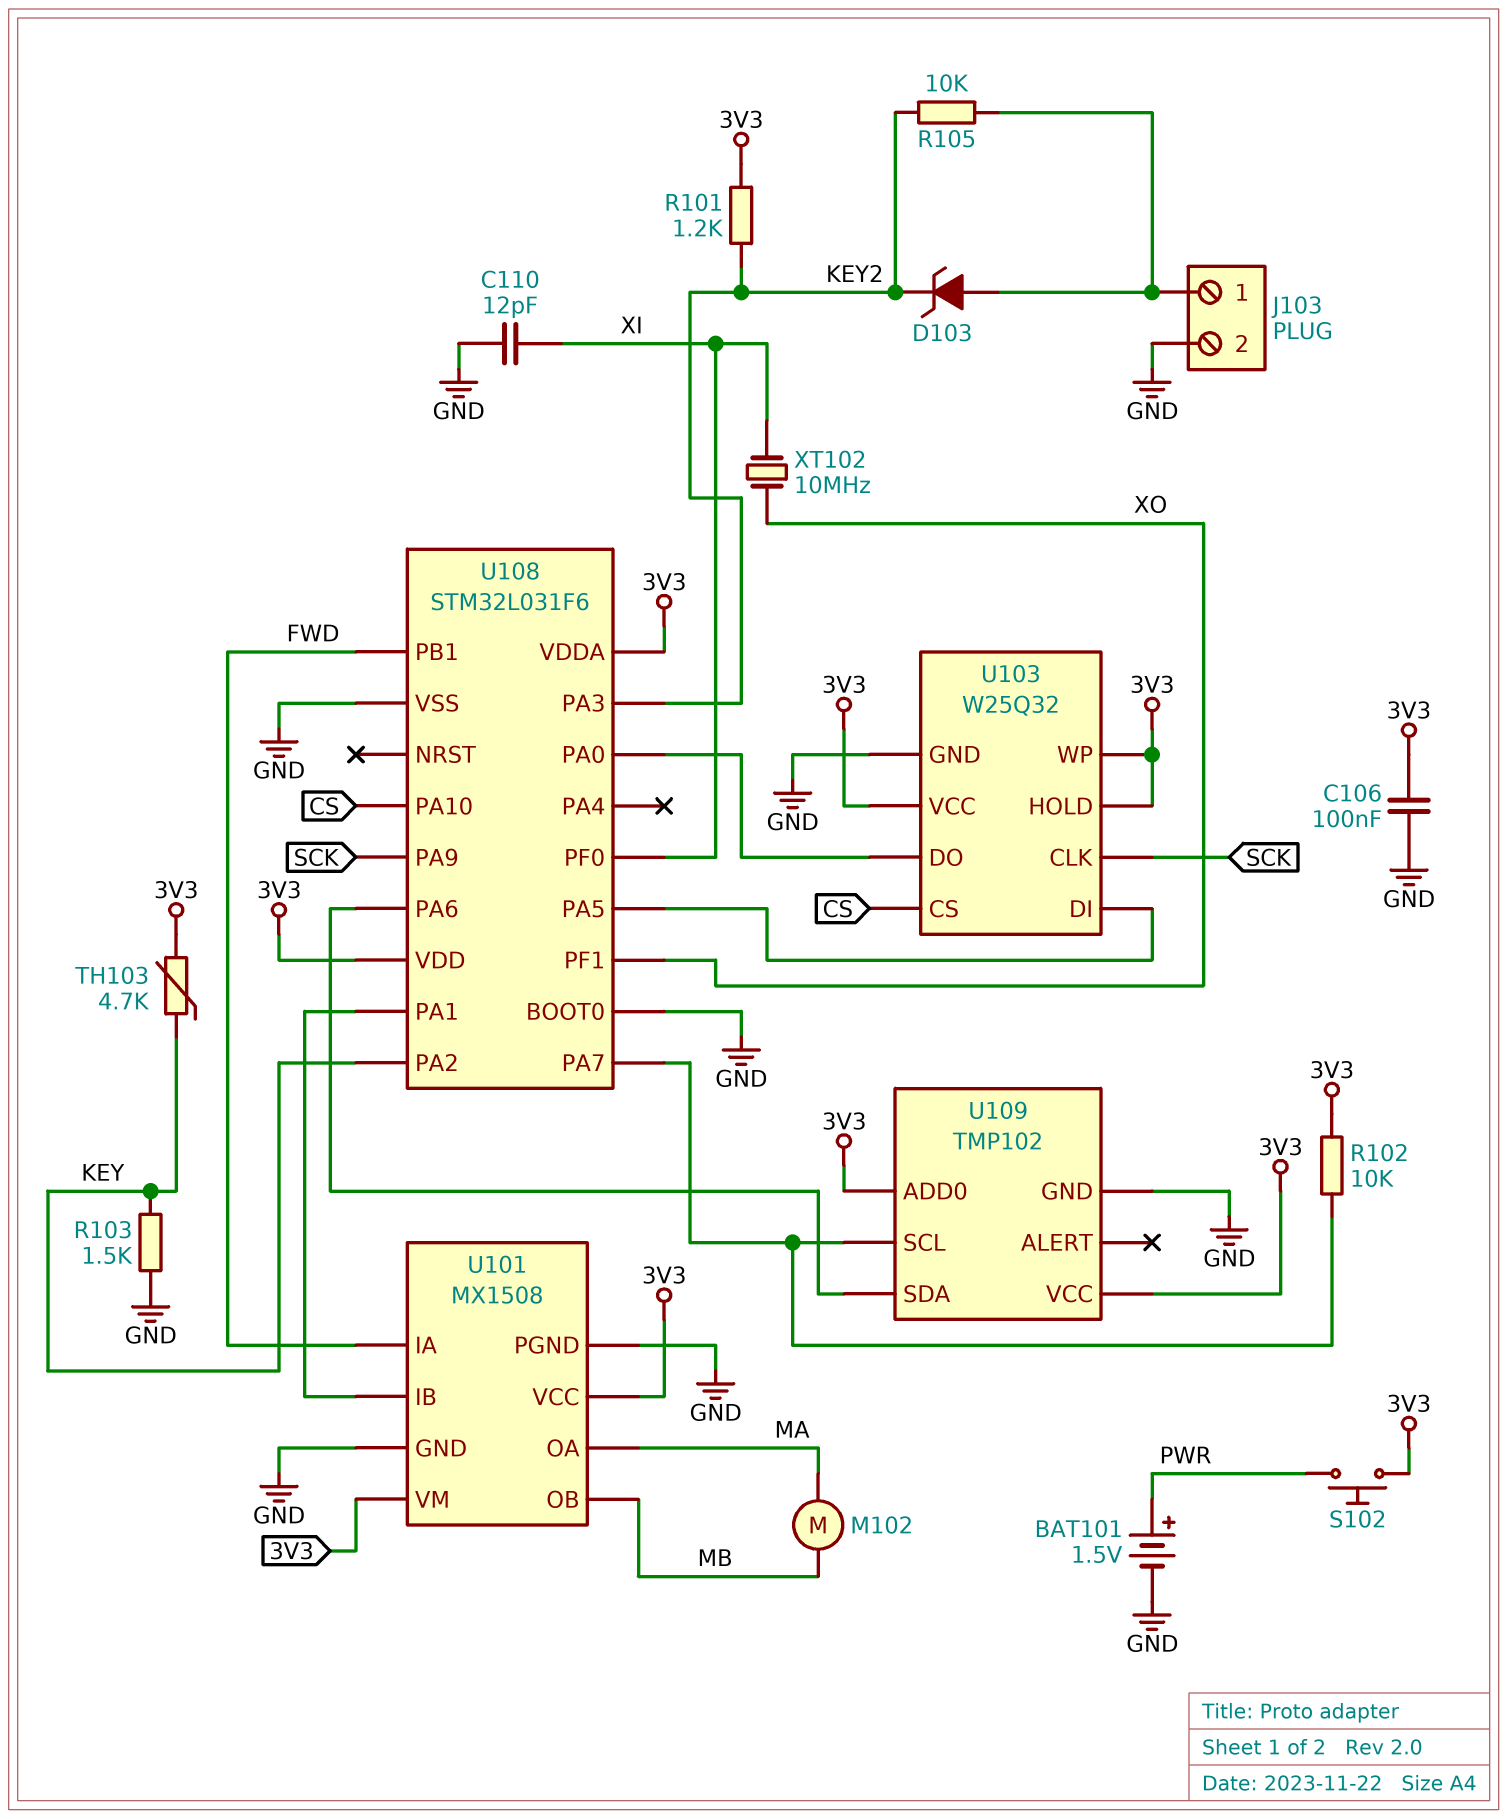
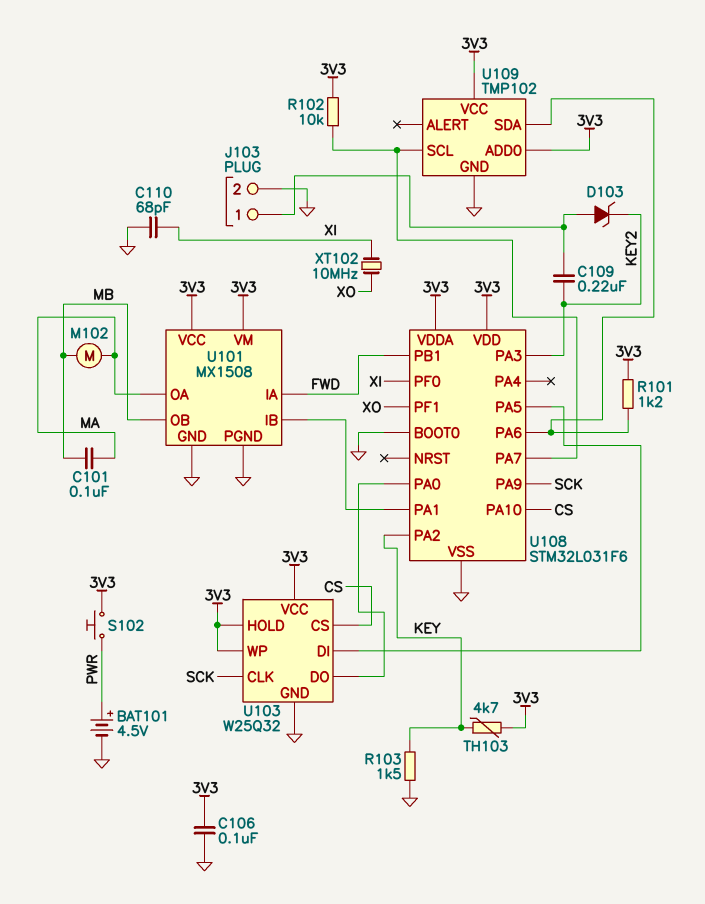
BAT101: 1.5V (plus PWR, minus GND) -> 4.5V (plus PWR, minus GND)
C101: none -> 100nF (MA, MB)
C109: none -> 220nF (J103/1, KEY2)
C110: 12pF (GND, XI) -> 68pF (GND, XI)
R101: 1.2k (3V3, KEY2) -> 1.2k (3V3, U108/PA6)
R105: 10k (J103/1, KEY2) -> none

